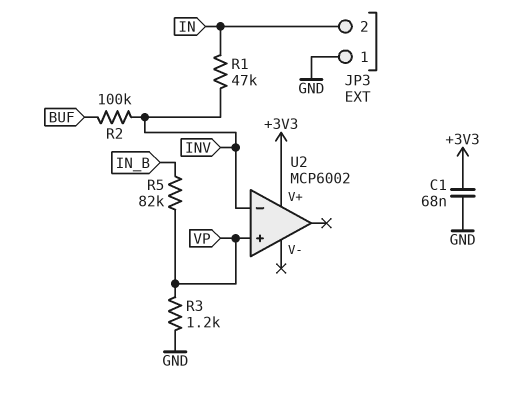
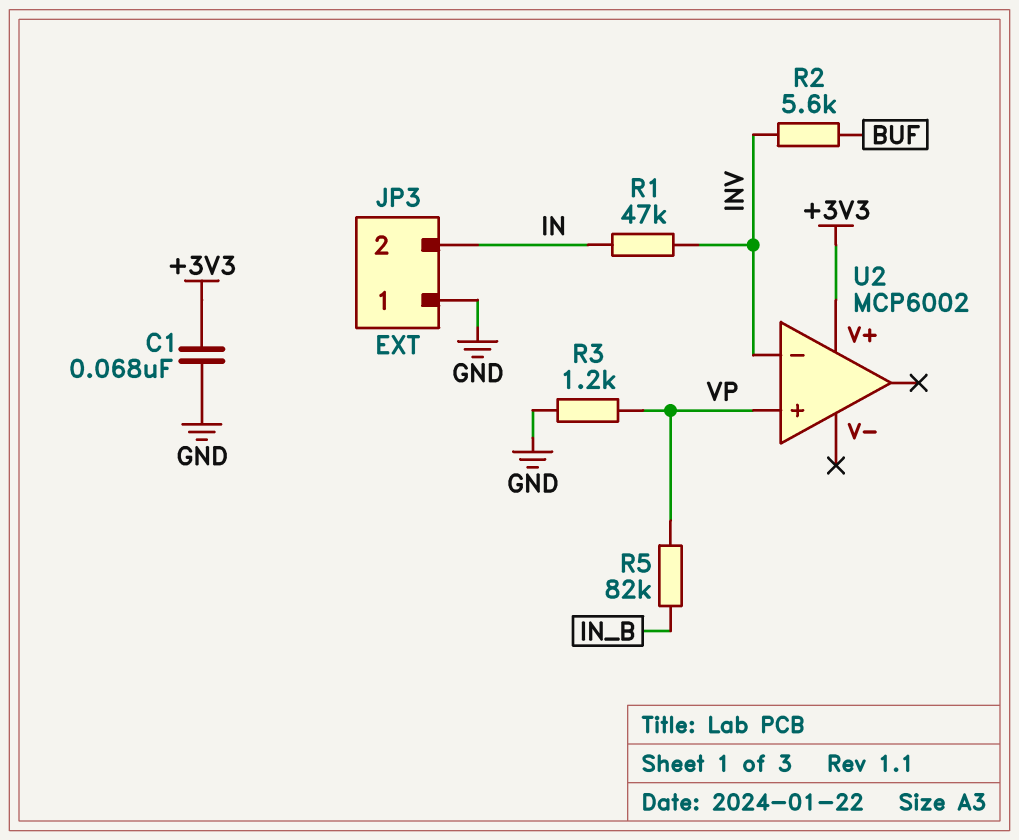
R2: 100k (BUF, INV) -> 5.6k (BUF, INV)

